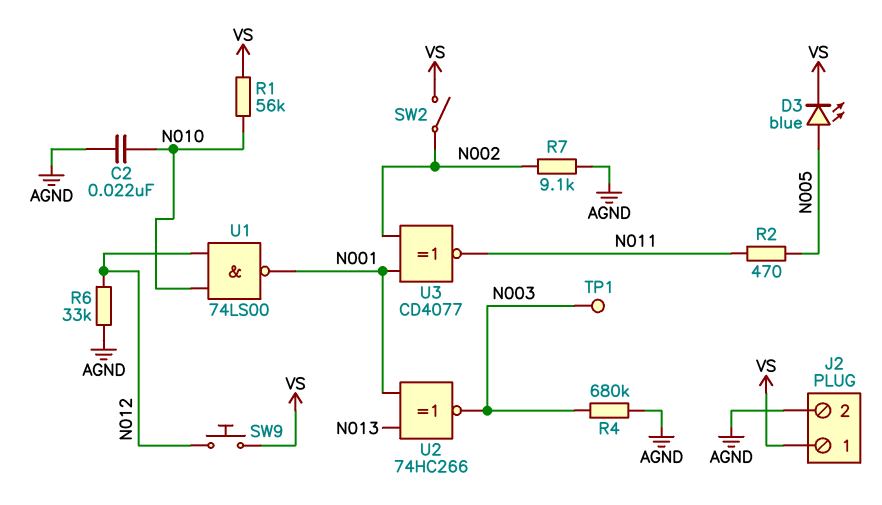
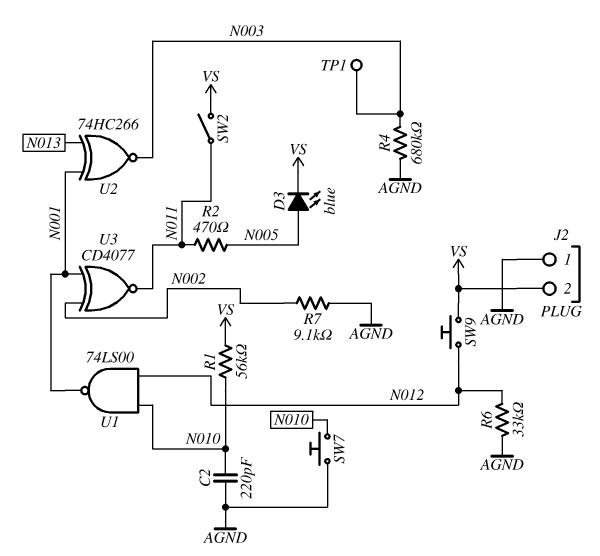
C2: 22nF (AGND, N010) -> 220pF (AGND, N010)
J2 pin 1: VS -> AGND
J2 pin 2: AGND -> VS
SW2: switch (N002, VS) -> switch (N011, VS)
SW7: none -> button (AGND, N010)

